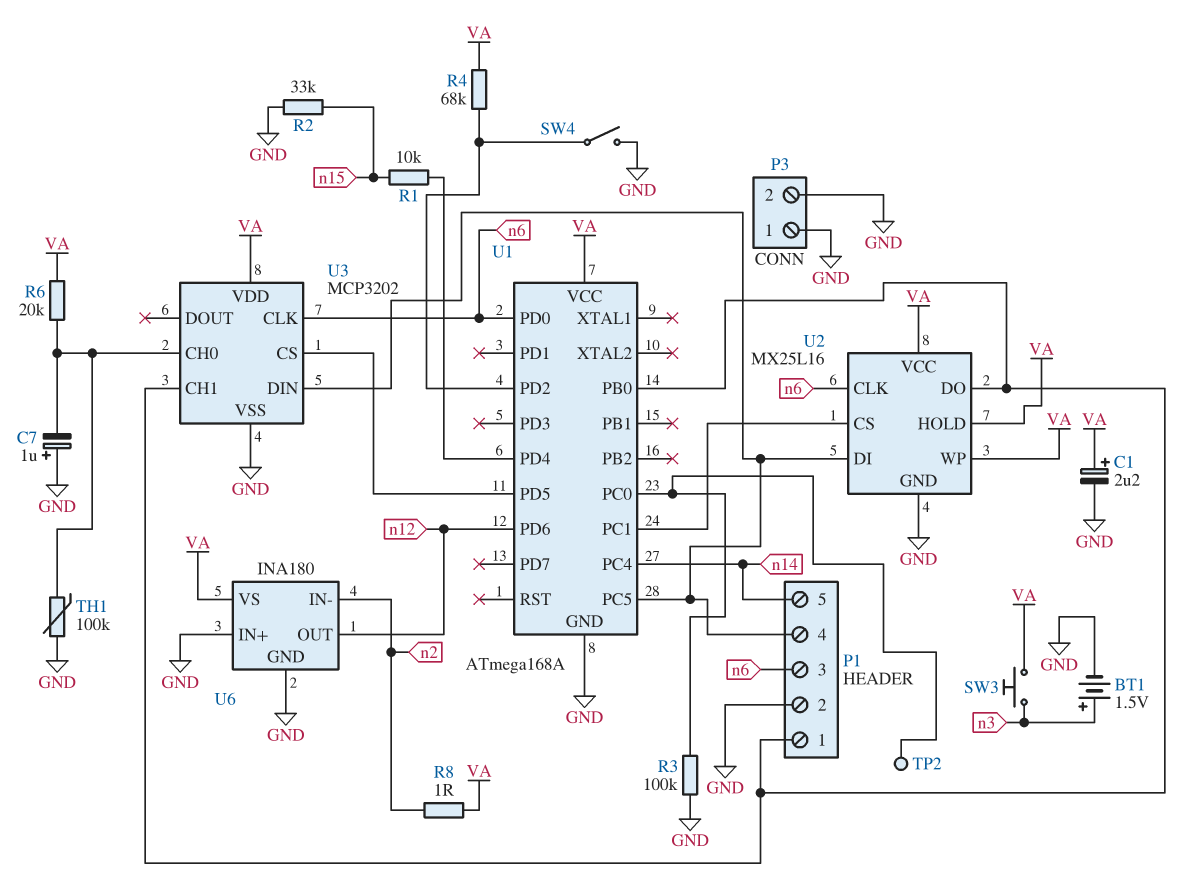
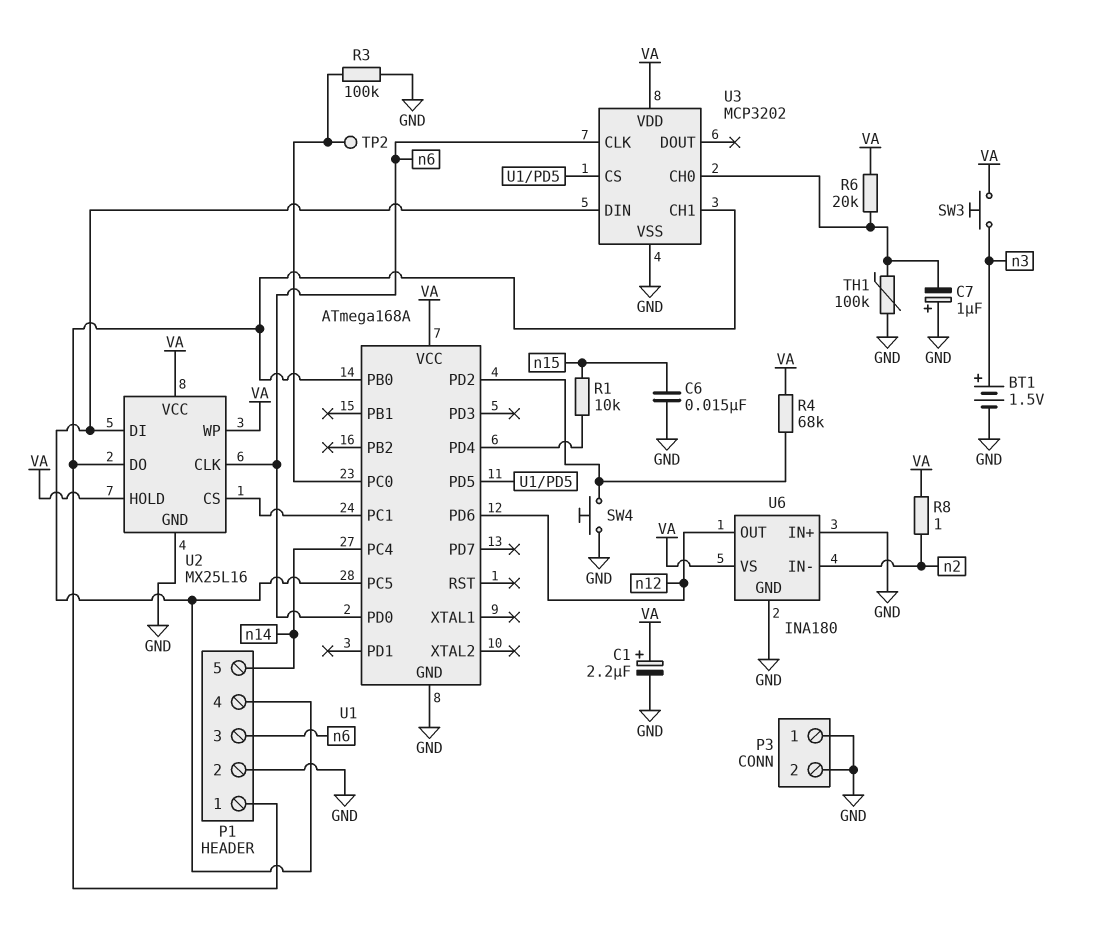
C6: none -> 15nF (GND, n15)
R2: 33k (GND, n15) -> none
SW4: switch (GND, U1/PD2) -> button (GND, U1/PD2)

